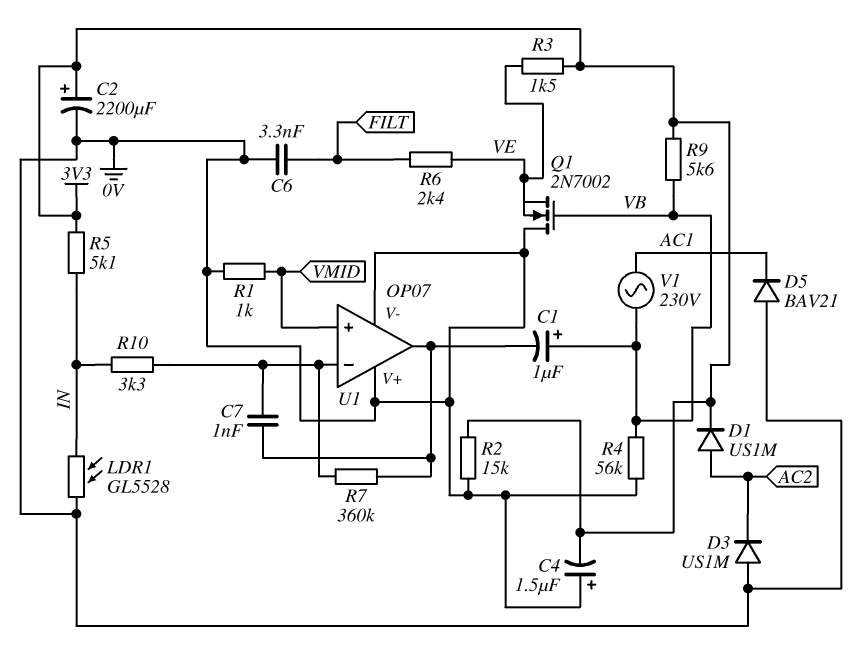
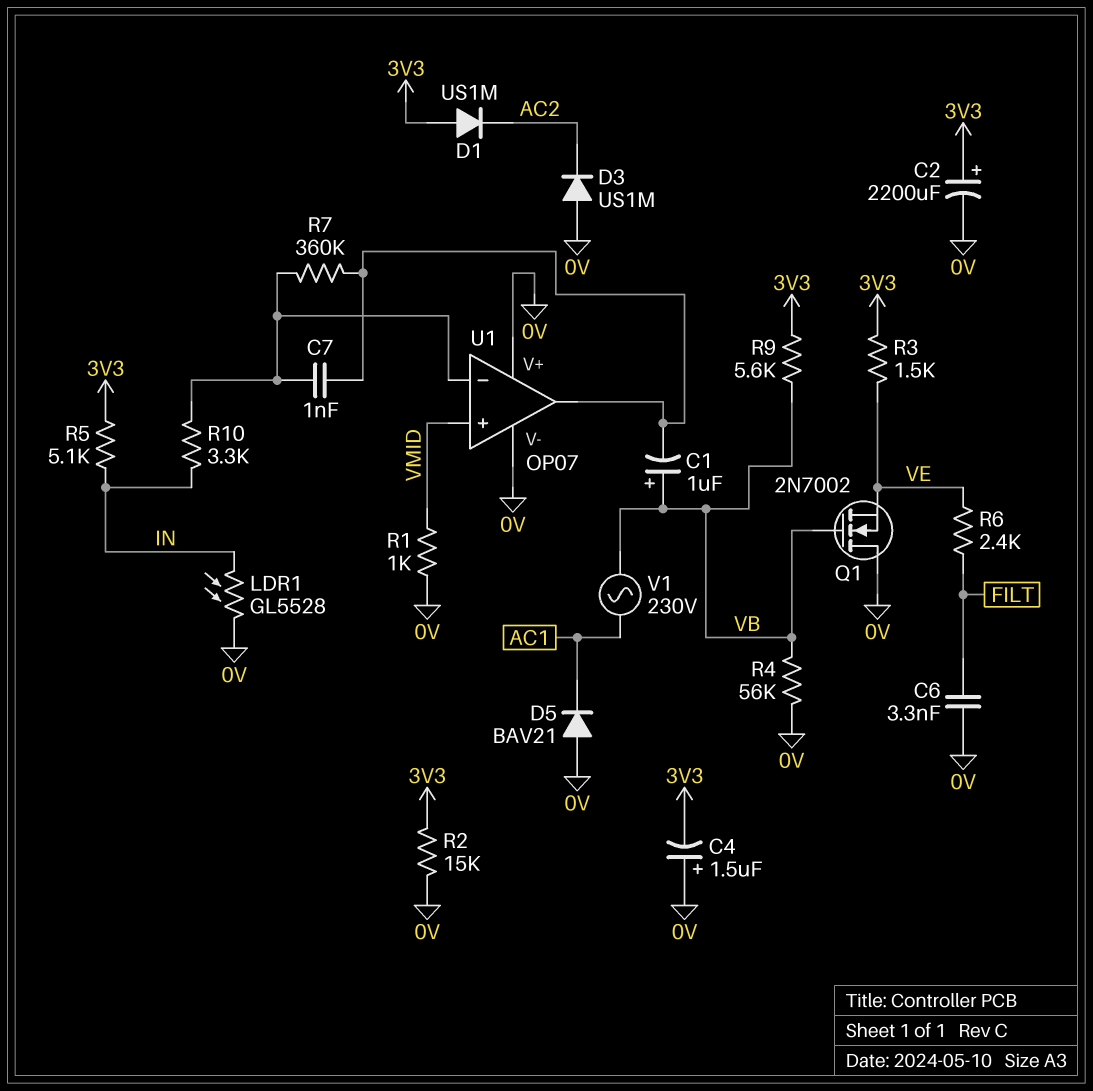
D1: diode US1M (A AC2, K 3V3) -> diode US1M (A 3V3, K AC2)

